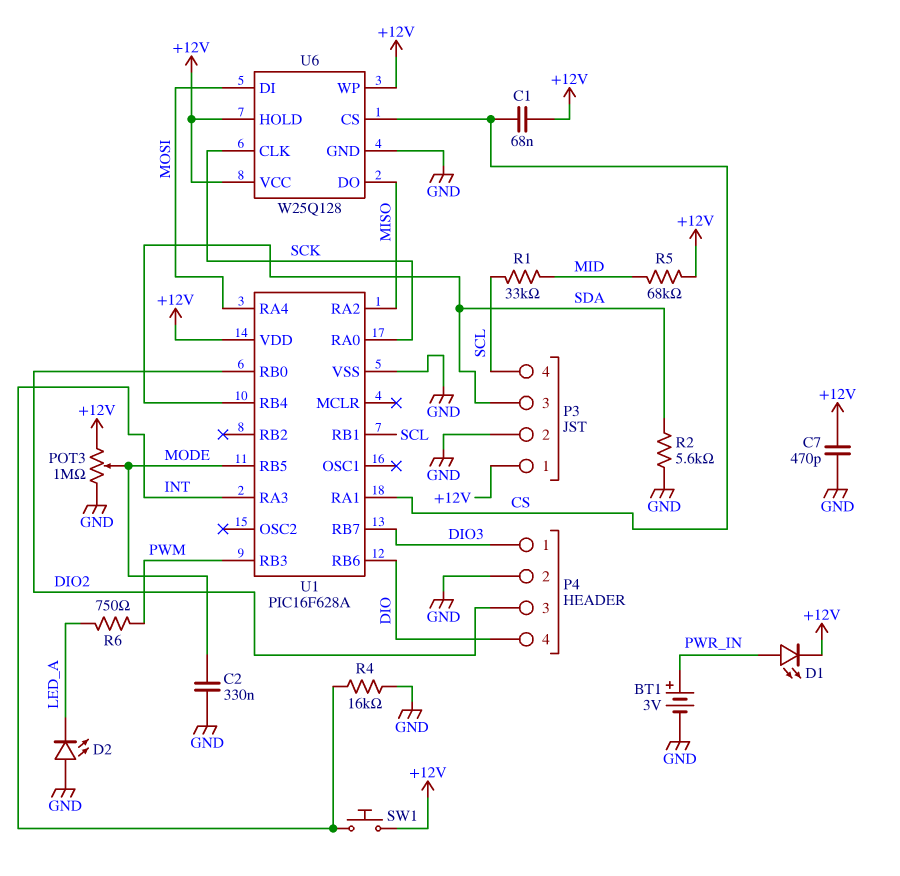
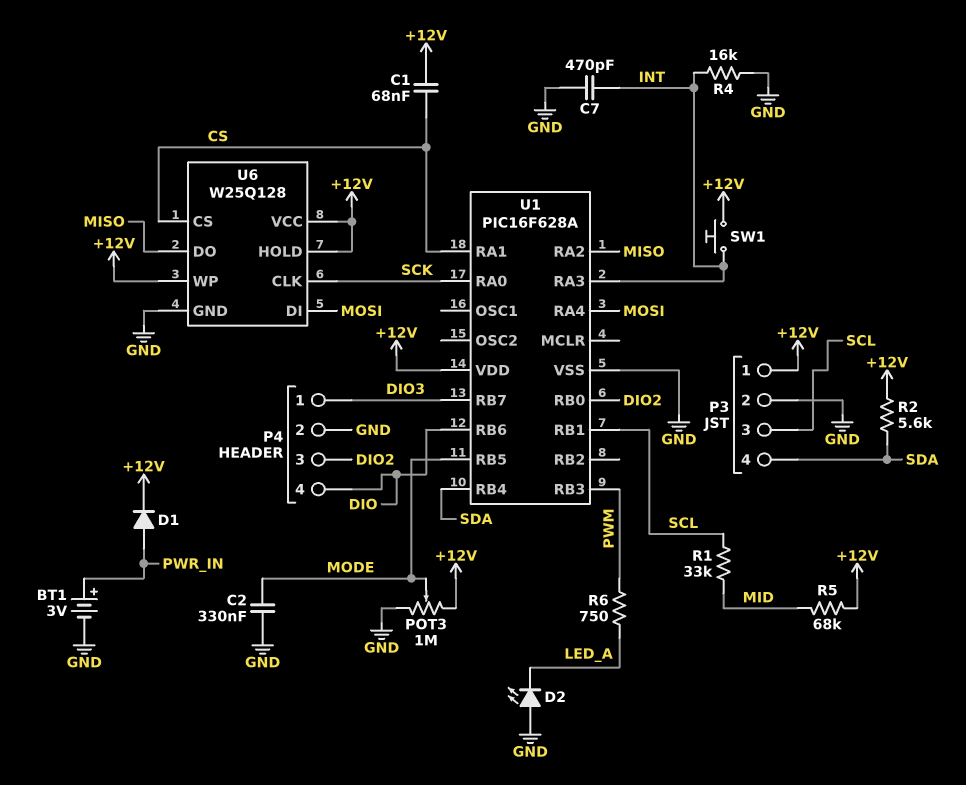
C7: 470pF (+12V, GND) -> 470pF (GND, INT)
D1: LED (A PWR_IN, K +12V) -> diode (A PWR_IN, K +12V)
P3 pin 3: SDA -> SCL
P3 pin 4: SCL -> SDA
R2: 5.6k (GND, SDA) -> 5.6k (+12V, SDA)

